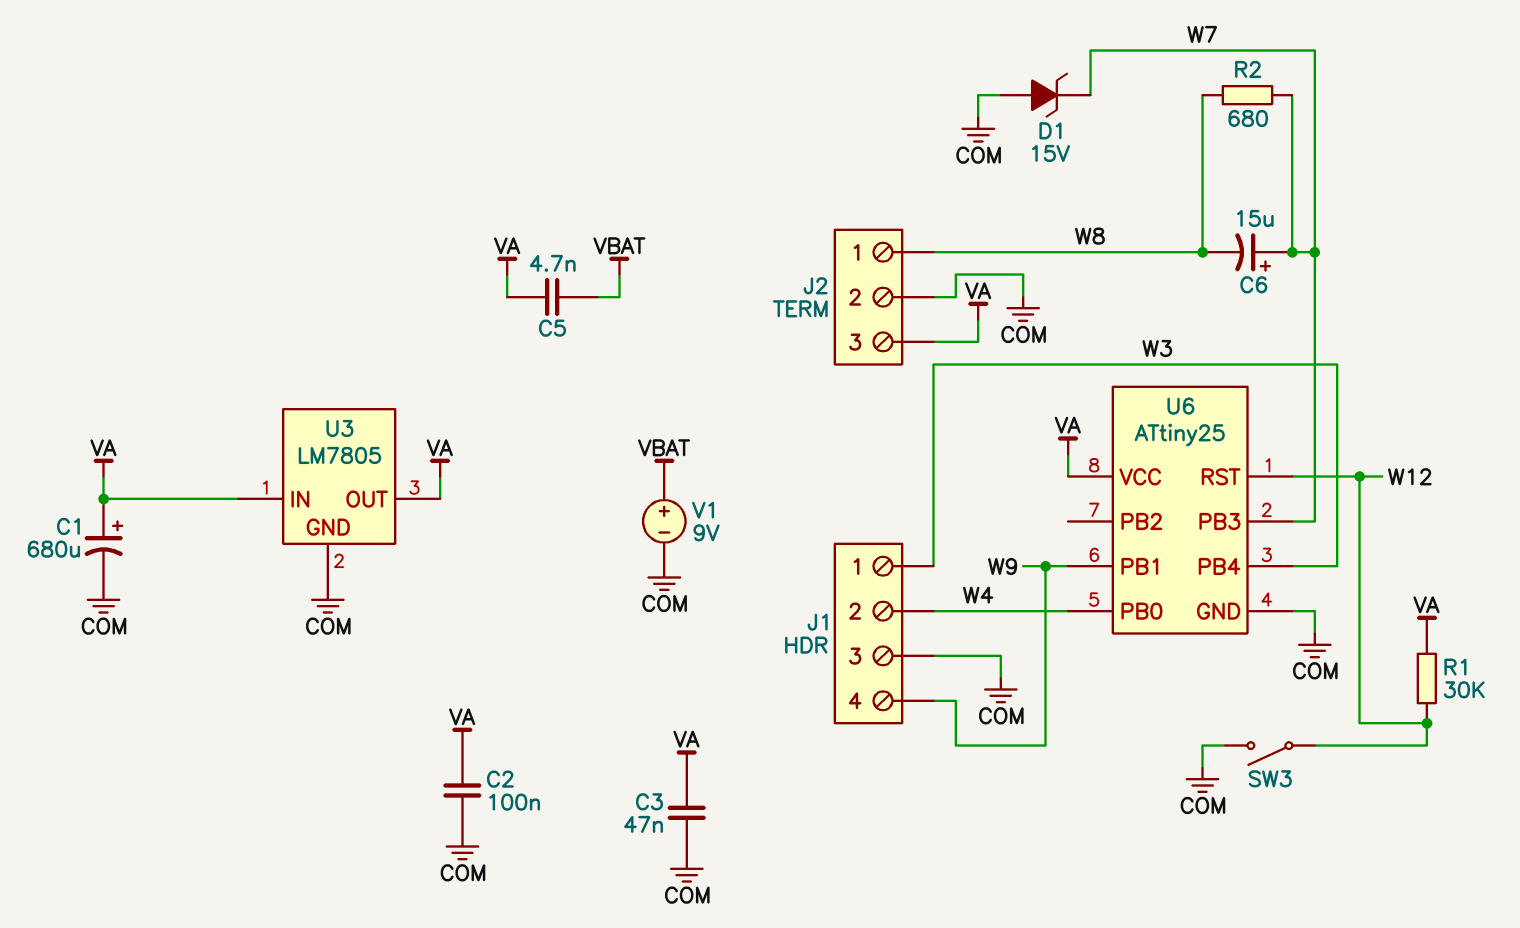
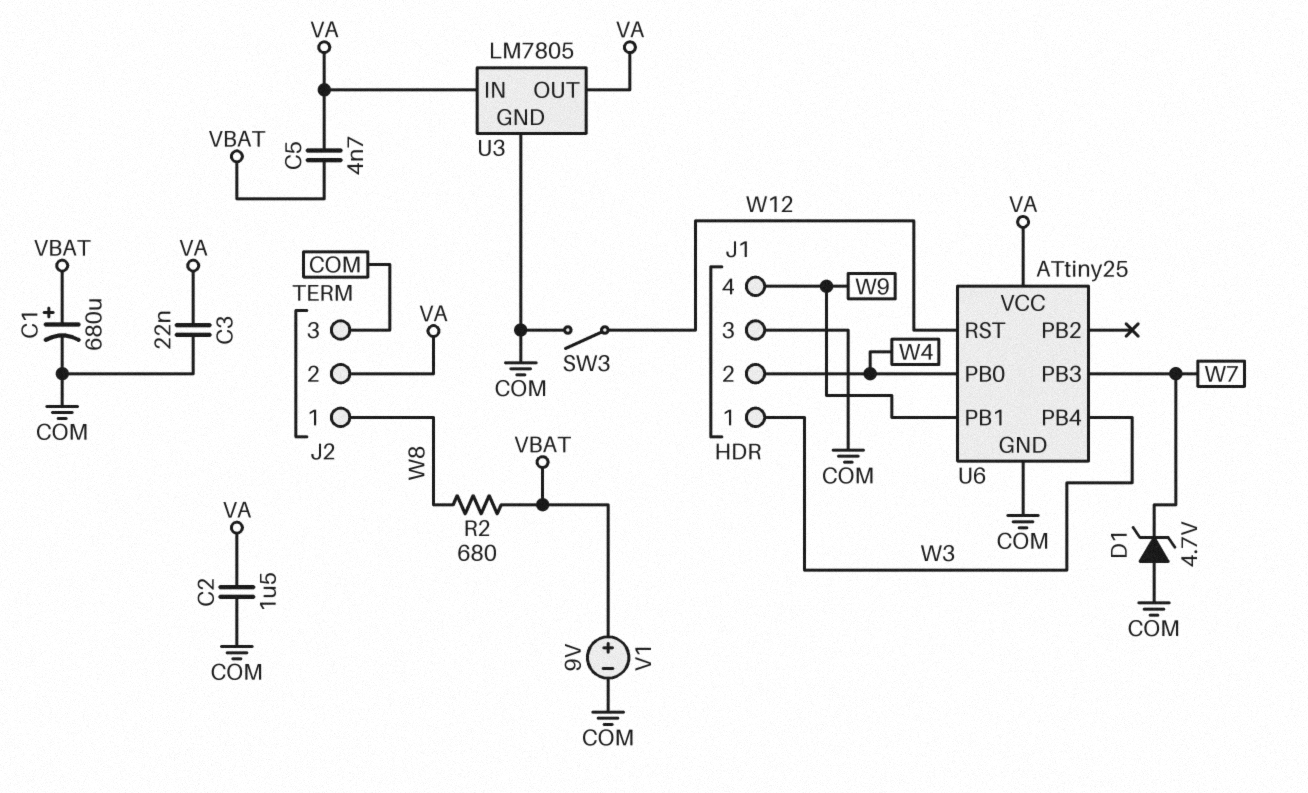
C1: 680uF (plus VA, minus COM) -> 680uF (plus VBAT, minus COM)
C2: 100nF (COM, VA) -> 1.5uF (COM, VA)
C3: 47nF (COM, VA) -> 22nF (COM, VA)
C6: 15uF (plus W7, minus W8) -> none
D1: zener 15V (A COM, K W7) -> zener 4.7V (A COM, K W7)
J2 pin 2: COM -> VA
J2 pin 3: VA -> COM
R1: 30k (VA, W12) -> none
R2: 680 (W7, W8) -> 680 (VBAT, W8)

